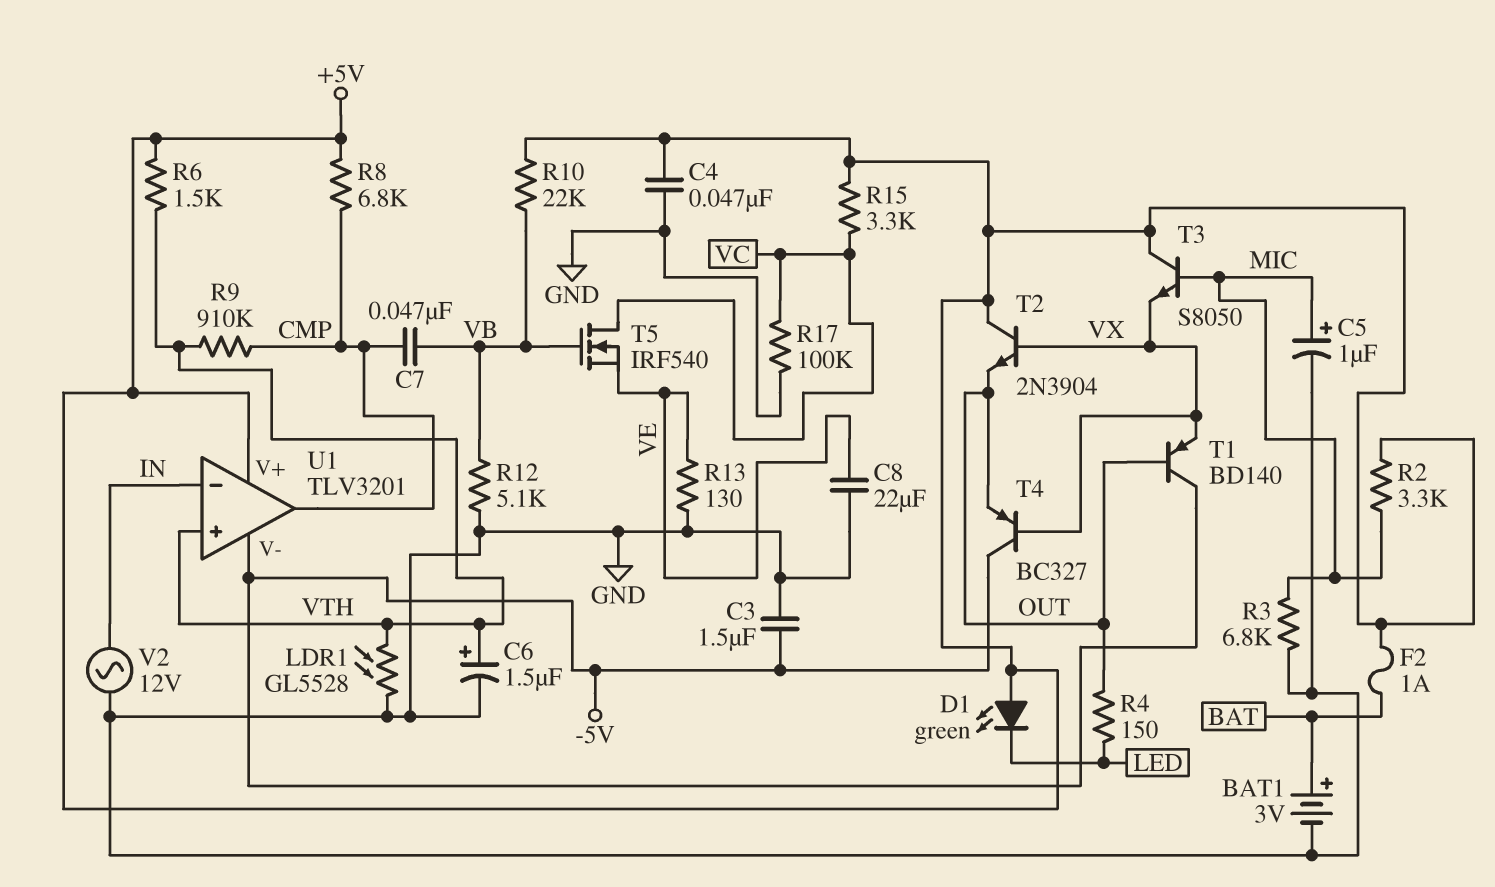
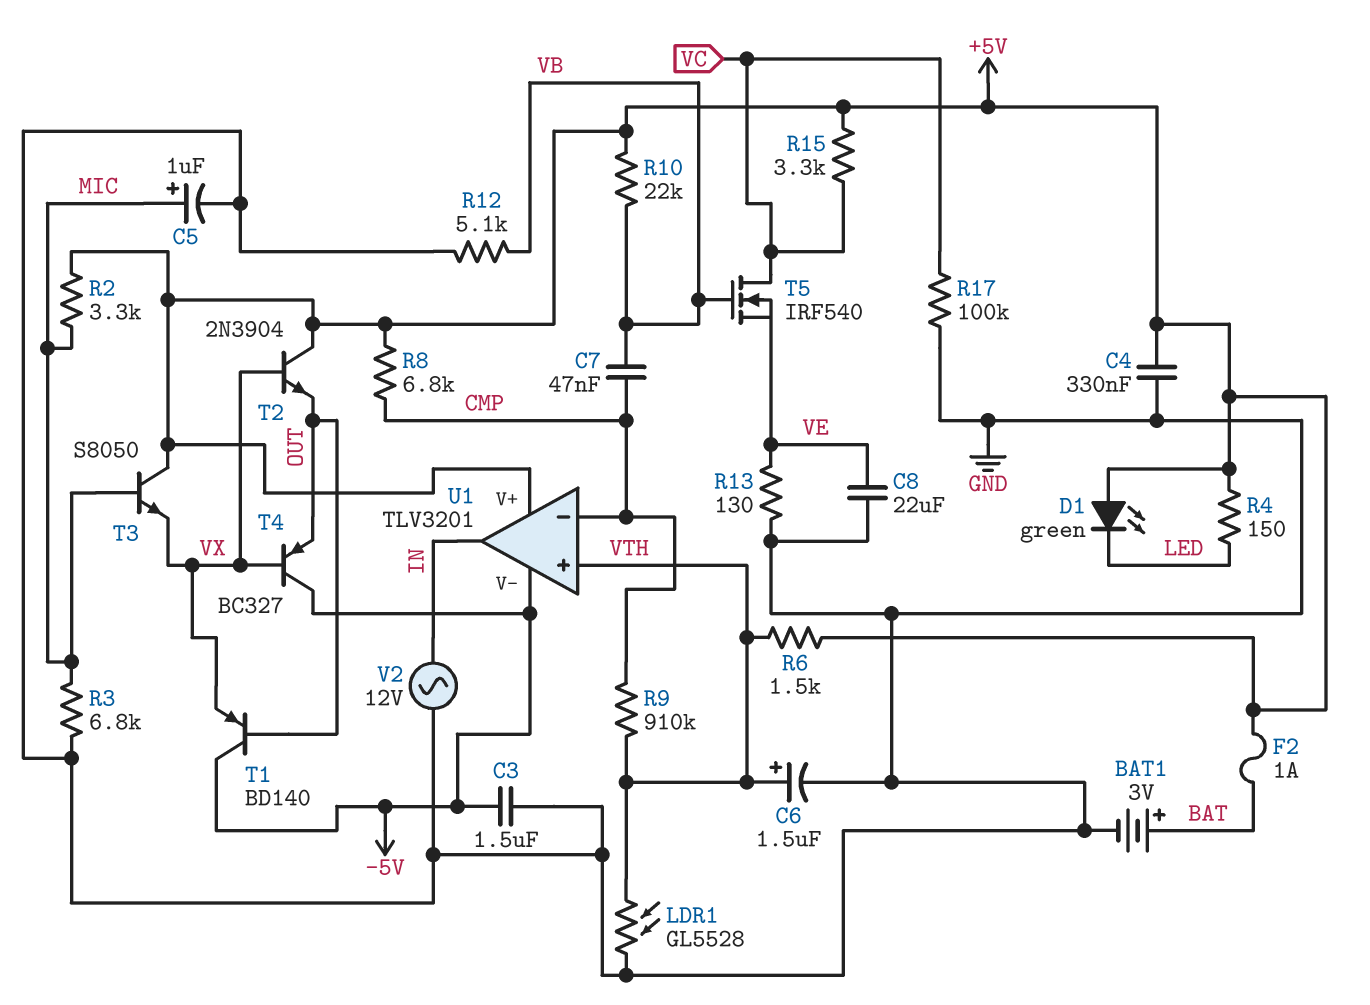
C4: 47nF (+5V, GND) -> 330nF (+5V, GND)
R4: 150 (LED, OUT) -> 150 (+5V, LED)
U1 pin in-: IN -> CMP
U1 pin out: CMP -> IN

